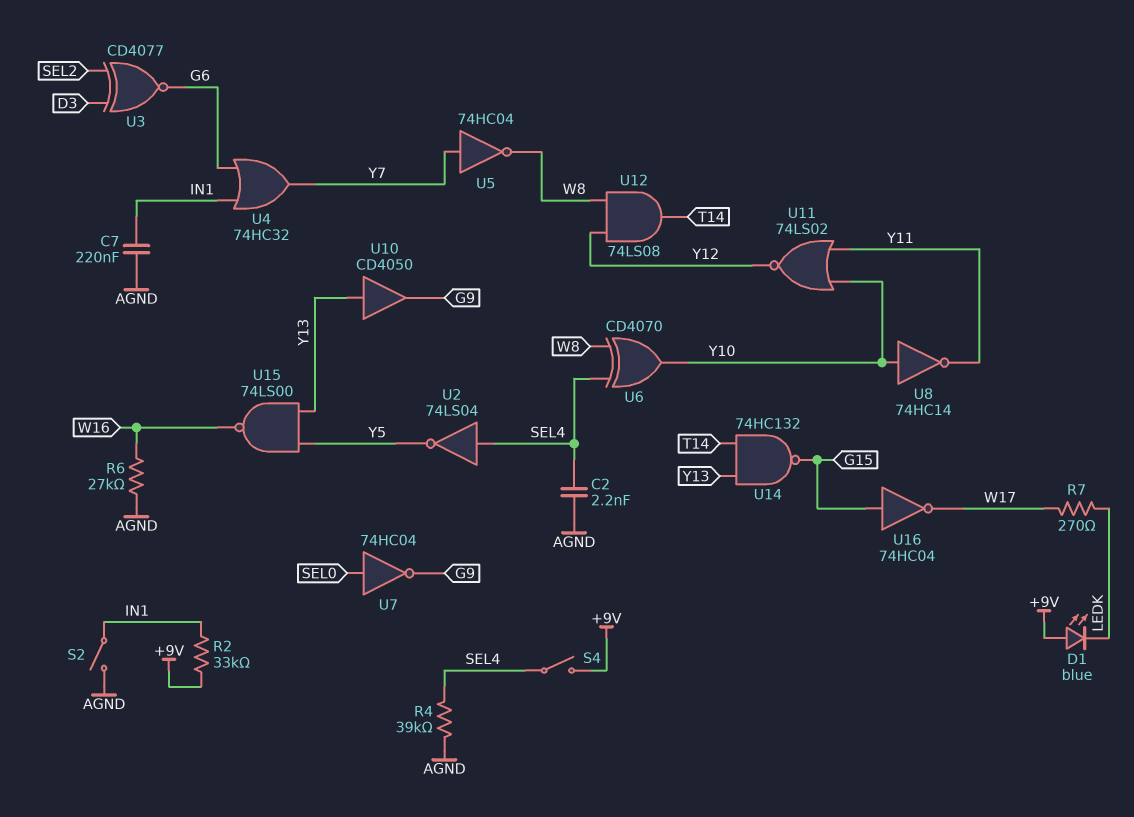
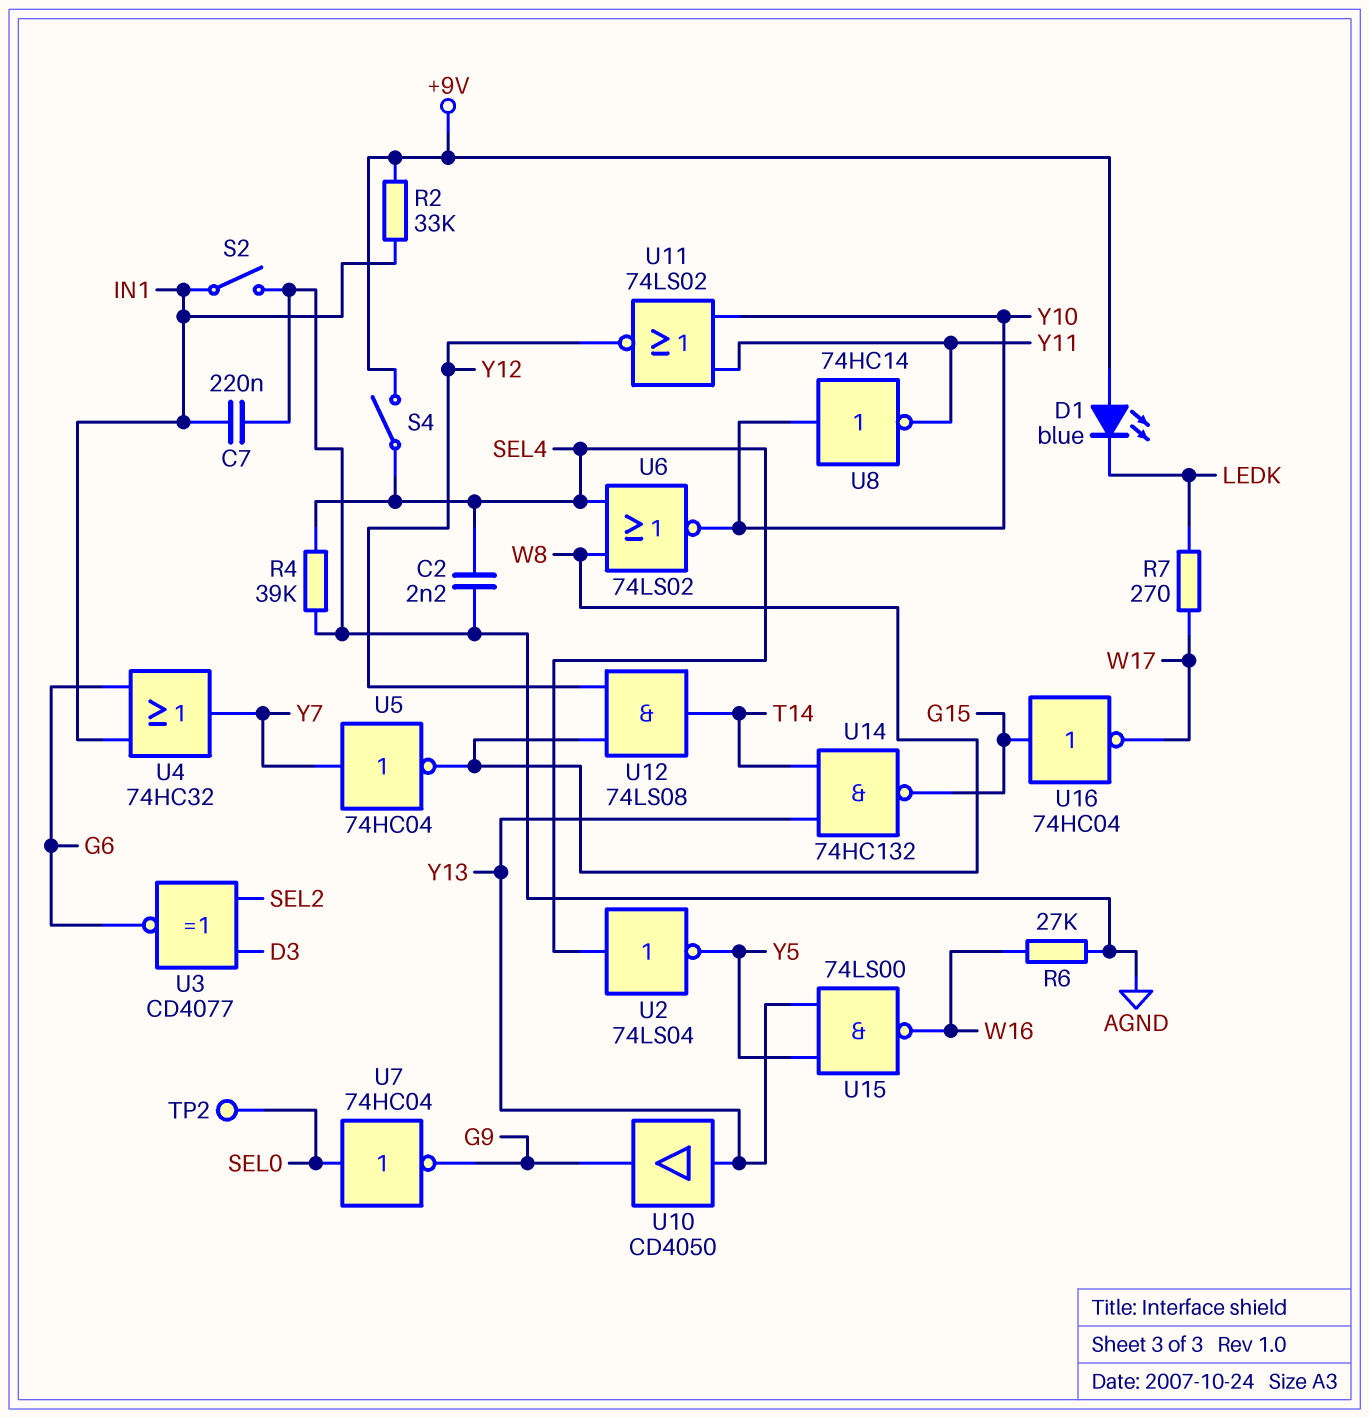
TP2: none -> test point (SEL0)
U6: XOR CD4070 (in SEL4, in W8, out Y10) -> NOR 74LS02 (in SEL4, in W8, out Y10)

